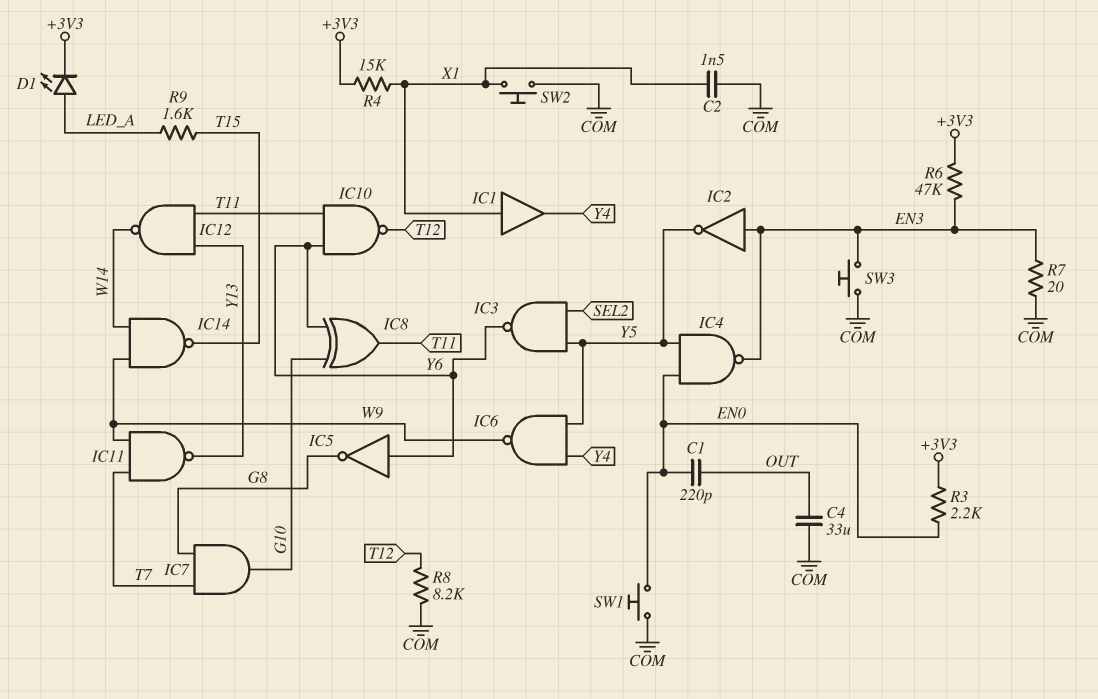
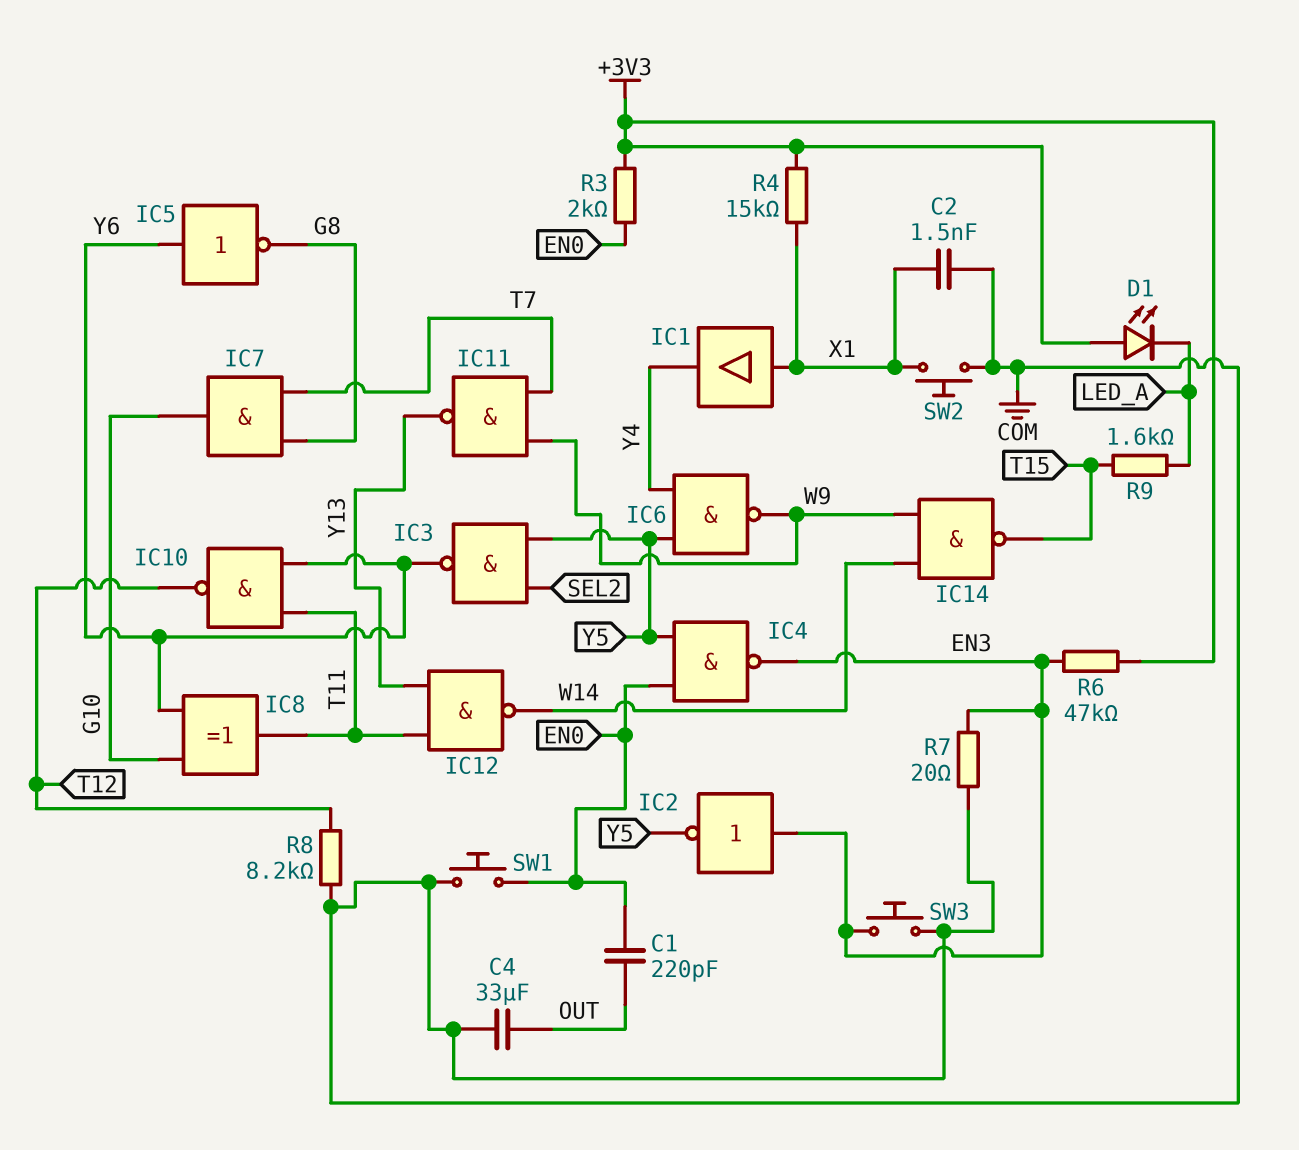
D1: LED (A LED_A, K +3V3) -> LED (A +3V3, K LED_A)
R3: 2.2k (+3V3, EN0) -> 2k (+3V3, EN0)

